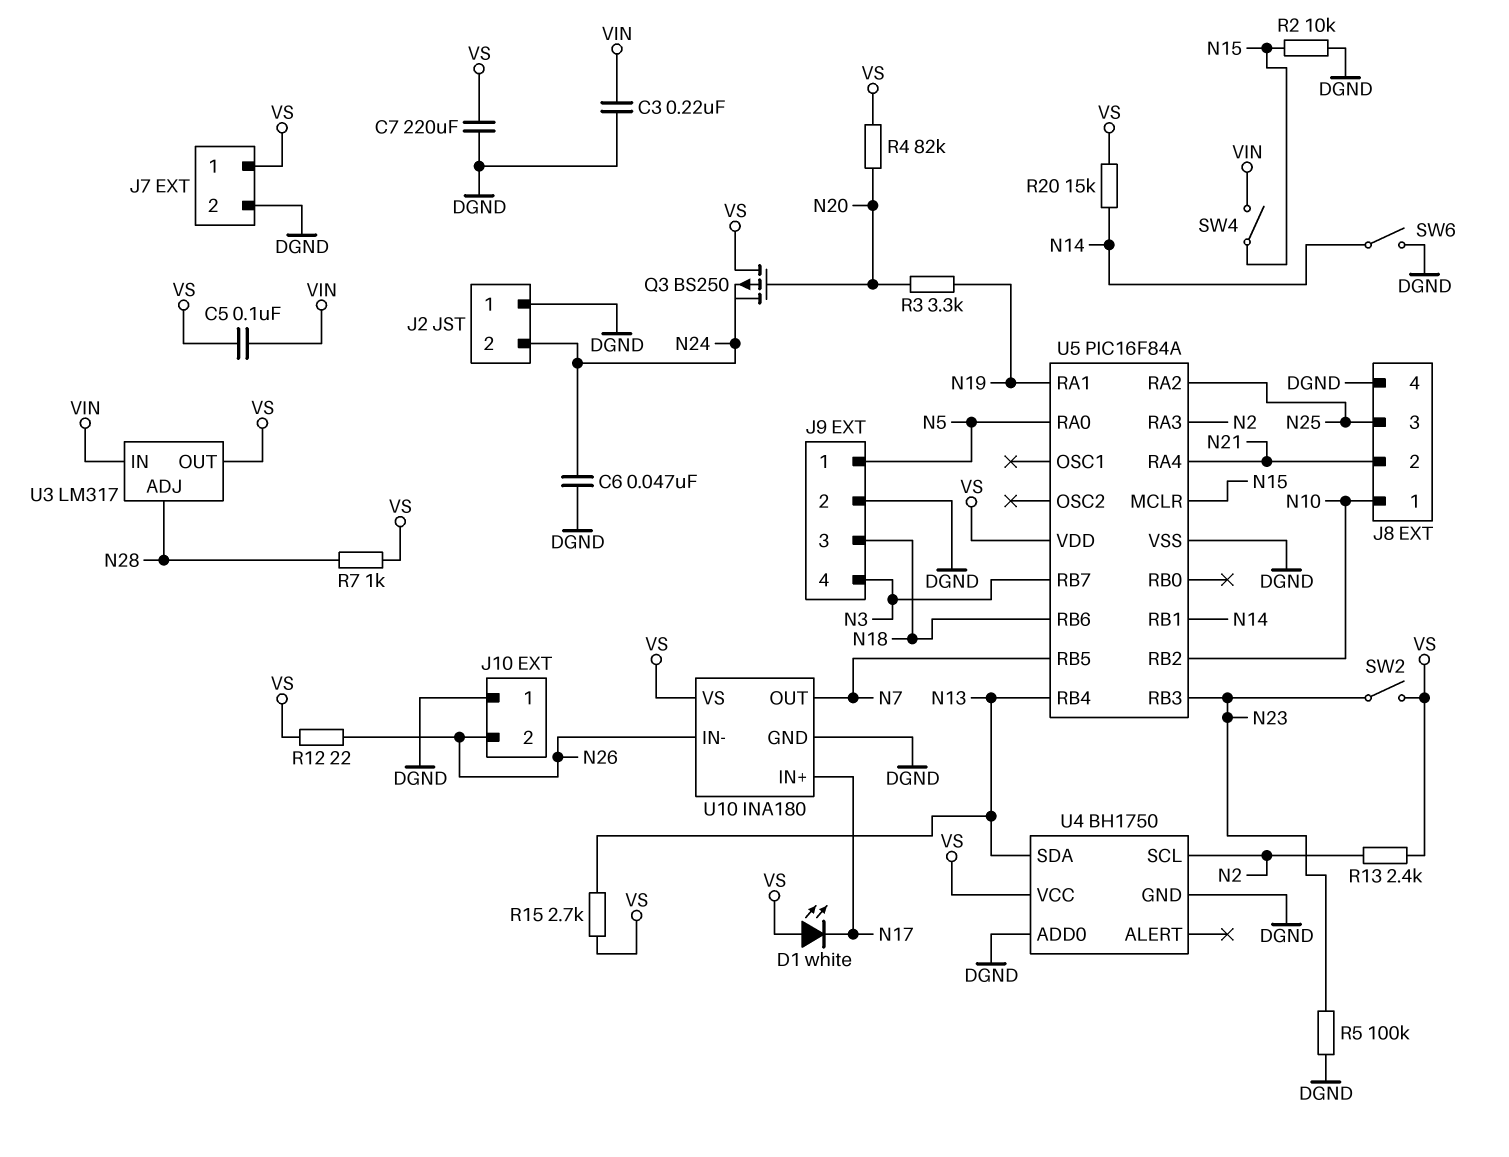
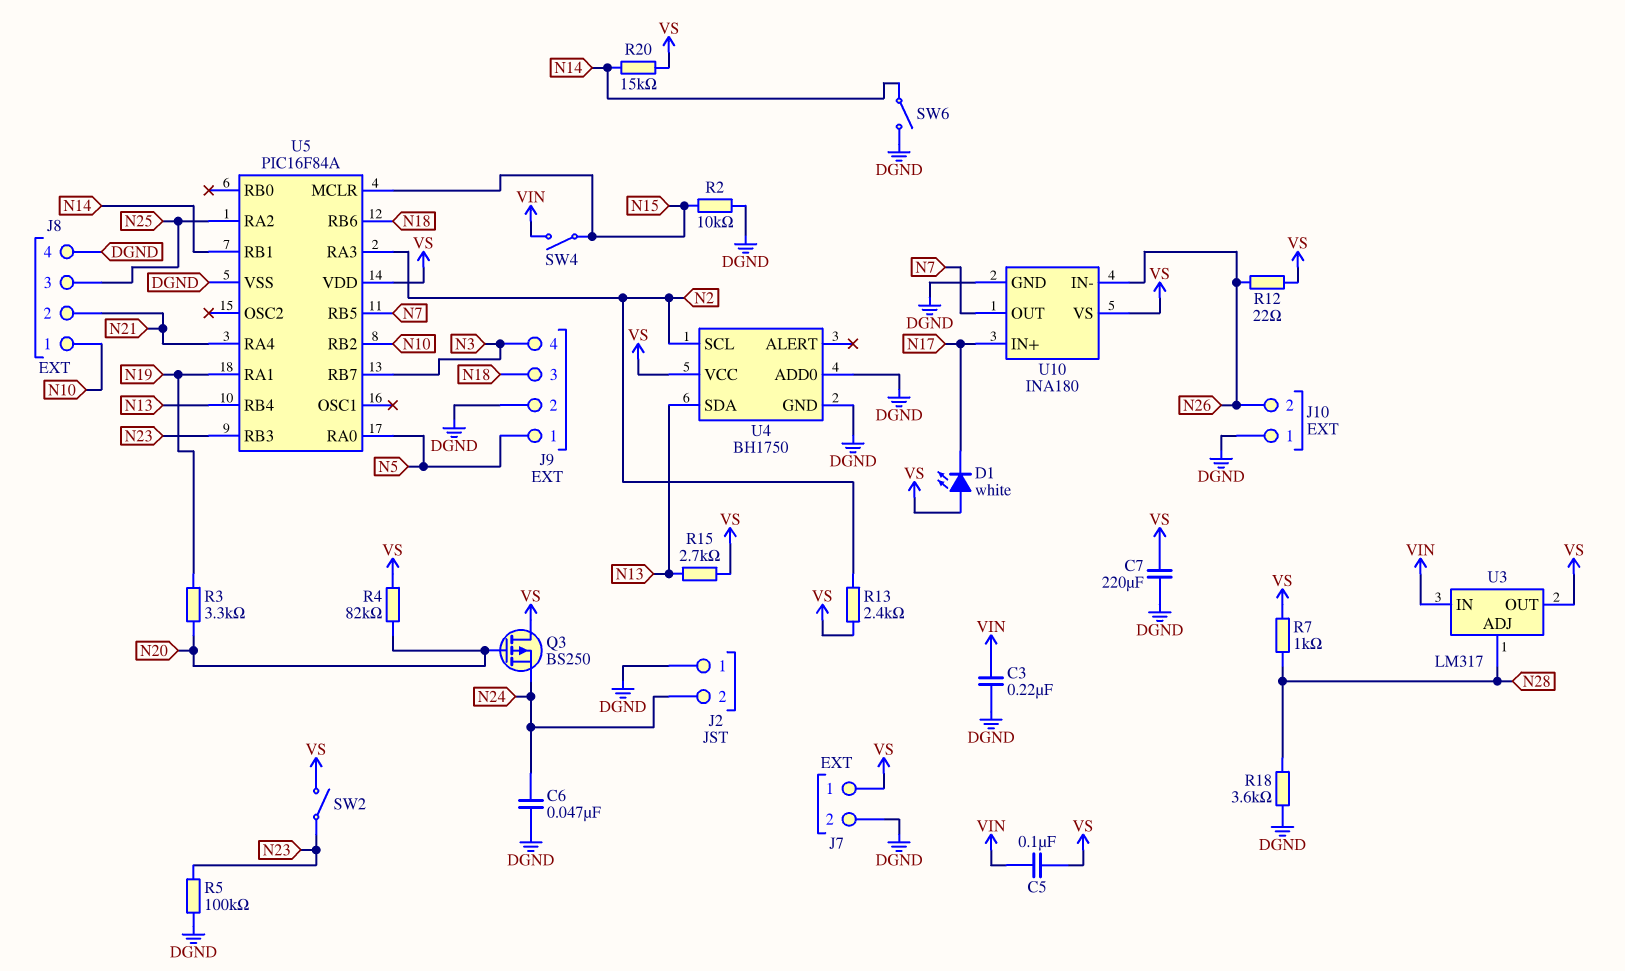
R18: none -> 3.6k (DGND, N28)

